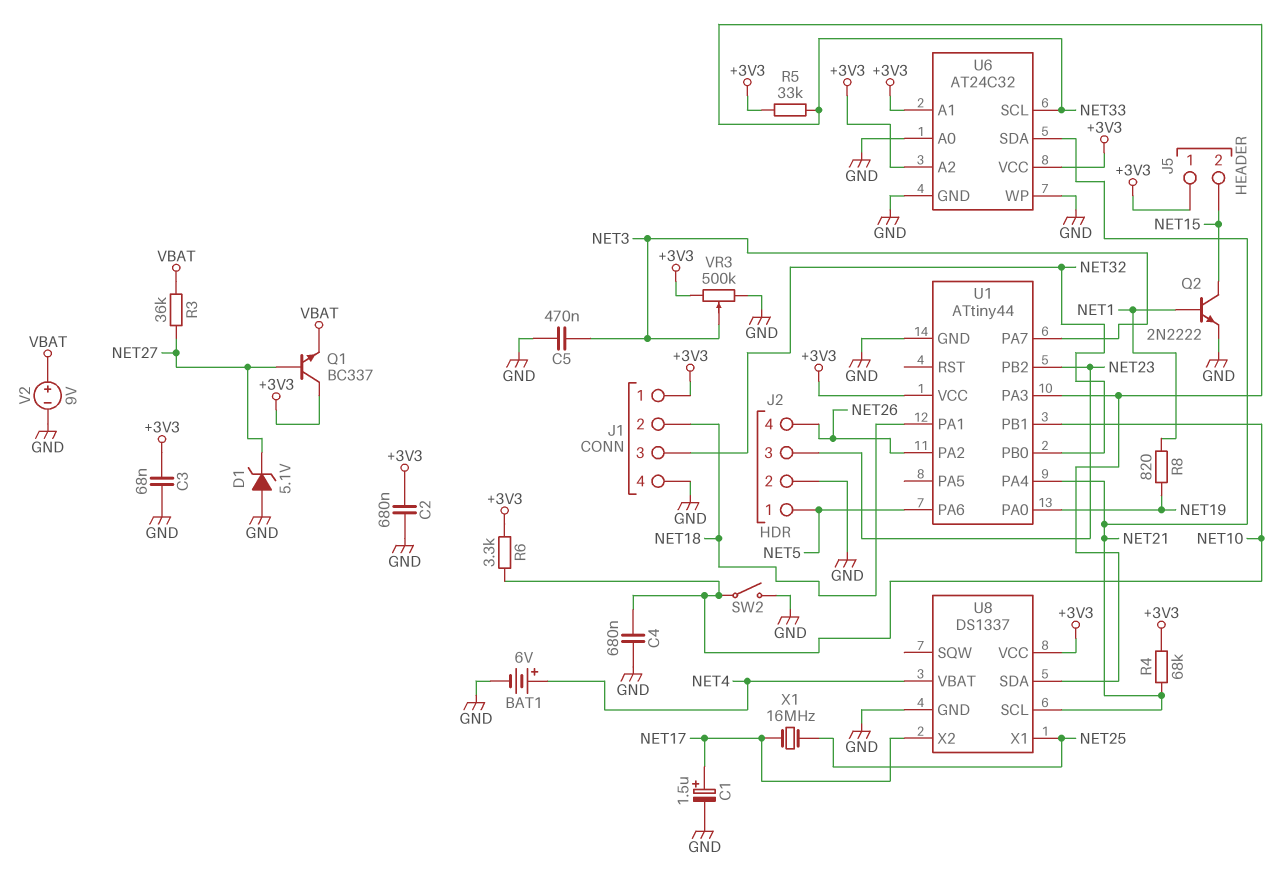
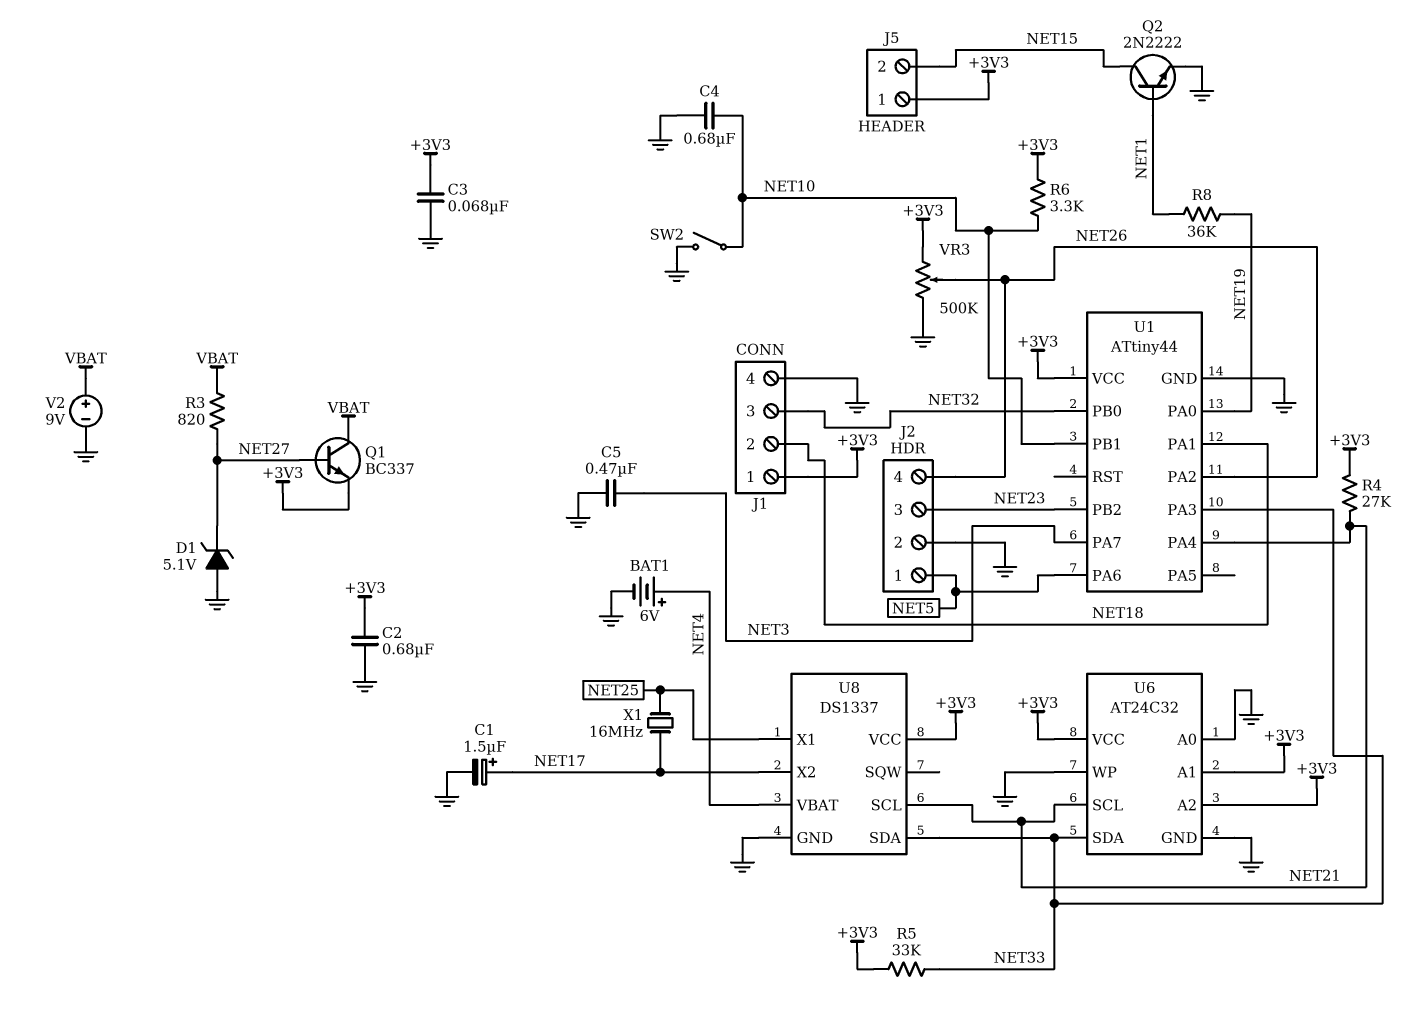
Q1: NPN BC337 (B NET27, C +3V3, E VBAT) -> NPN BC337 (B NET27, C VBAT, E +3V3)
R3: 36k (NET27, VBAT) -> 820 (NET27, VBAT)
R4: 68k (+3V3, NET21) -> 27k (+3V3, NET21)
R8: 820 (NET1, NET19) -> 36k (NET1, NET19)
U6 pin SCL: NET33 -> NET21
U6 pin SDA: NET21 -> NET33
VR3: 500k (+3V3, GND, wiper NET3) -> 500k (+3V3, GND, wiper NET26)

